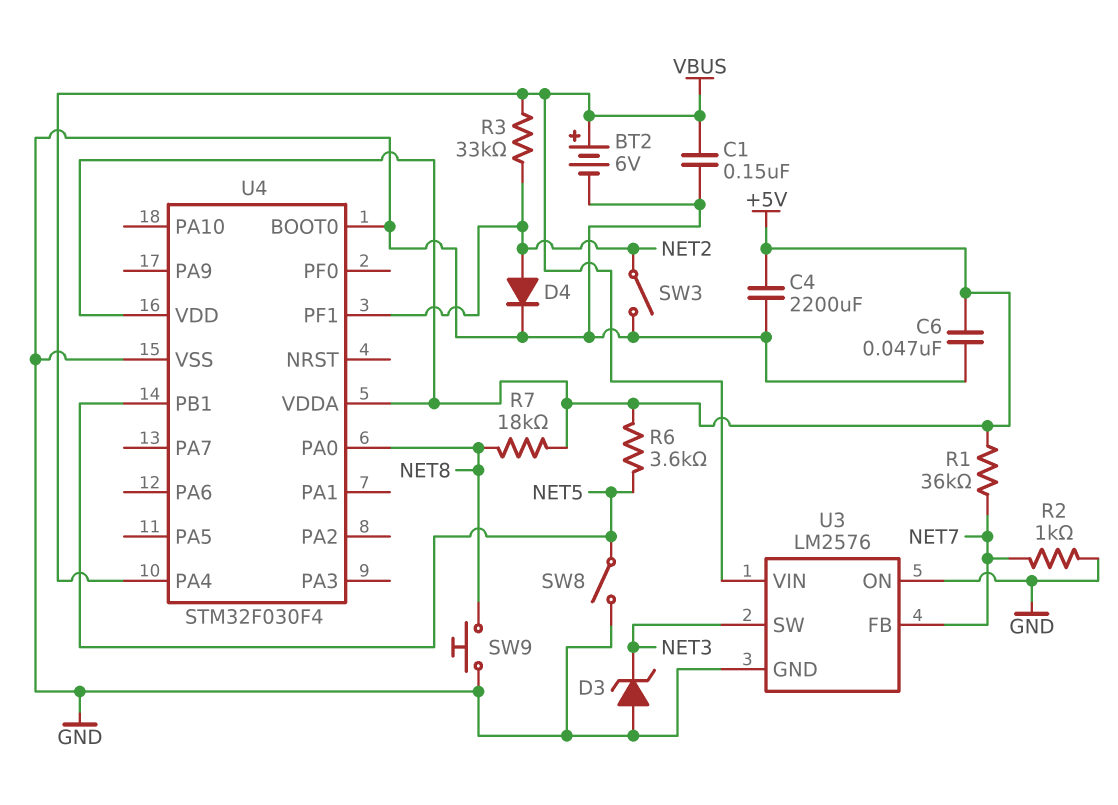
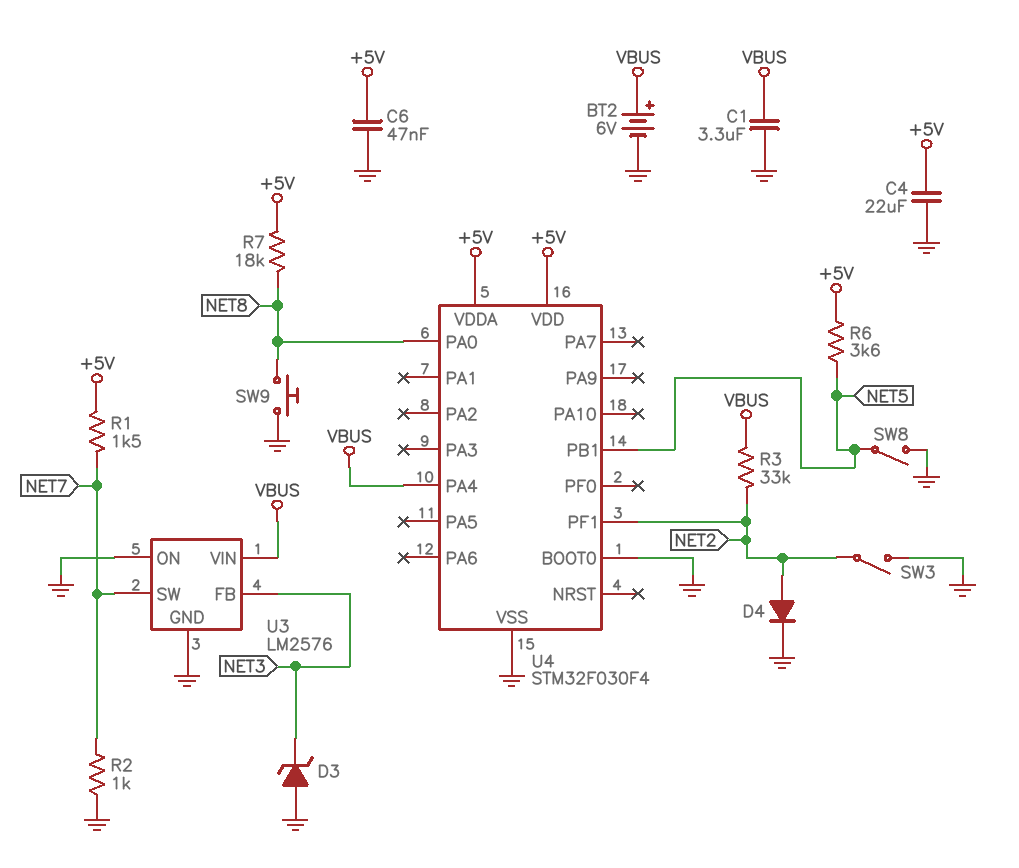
C1: 150nF (GND, VBUS) -> 3.3uF (GND, VBUS)
C4: 2200uF (+5V, GND) -> 22uF (+5V, GND)
R1: 36k (+5V, NET7) -> 1.5k (+5V, NET7)
U3 pin FB: NET7 -> NET3
U3 pin SW: NET3 -> NET7

